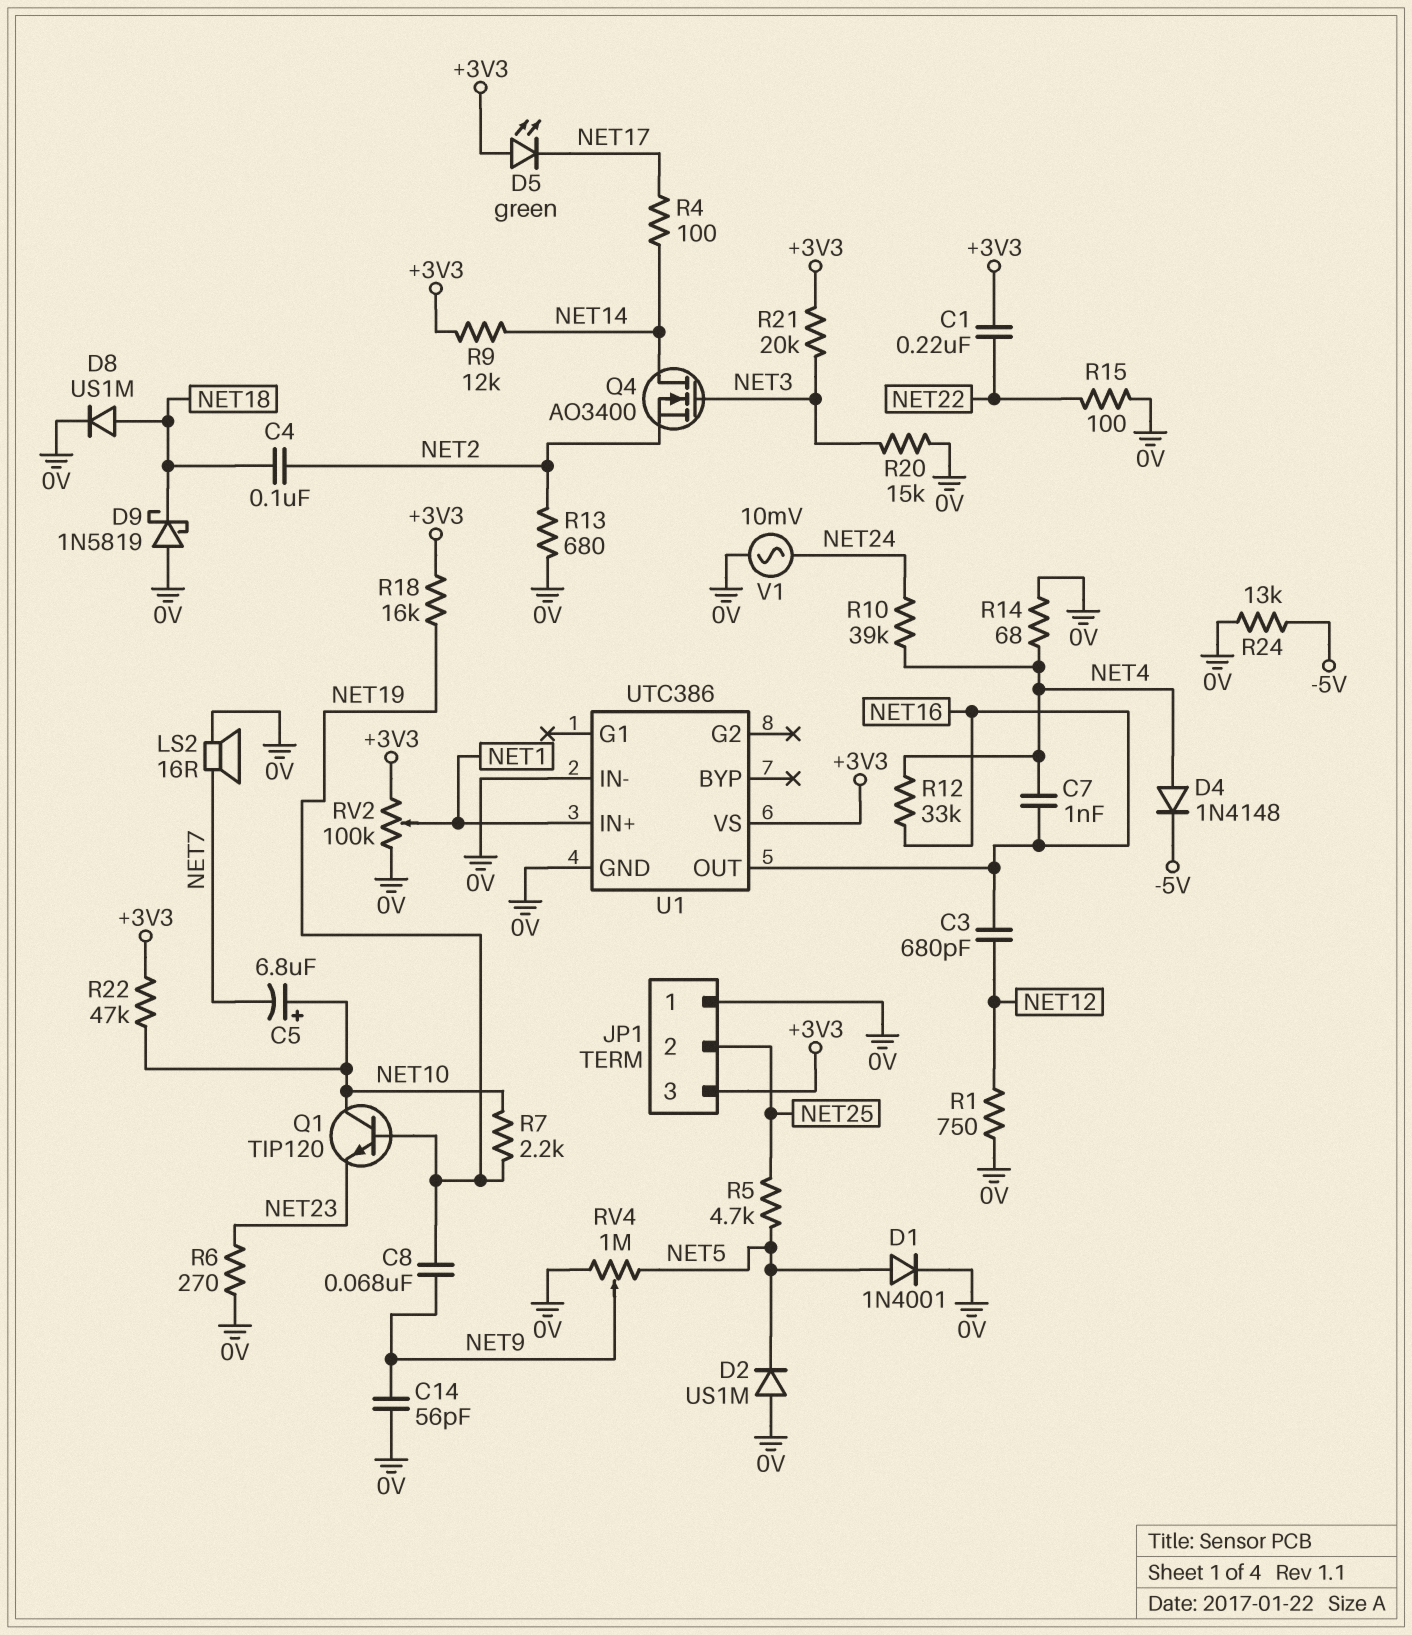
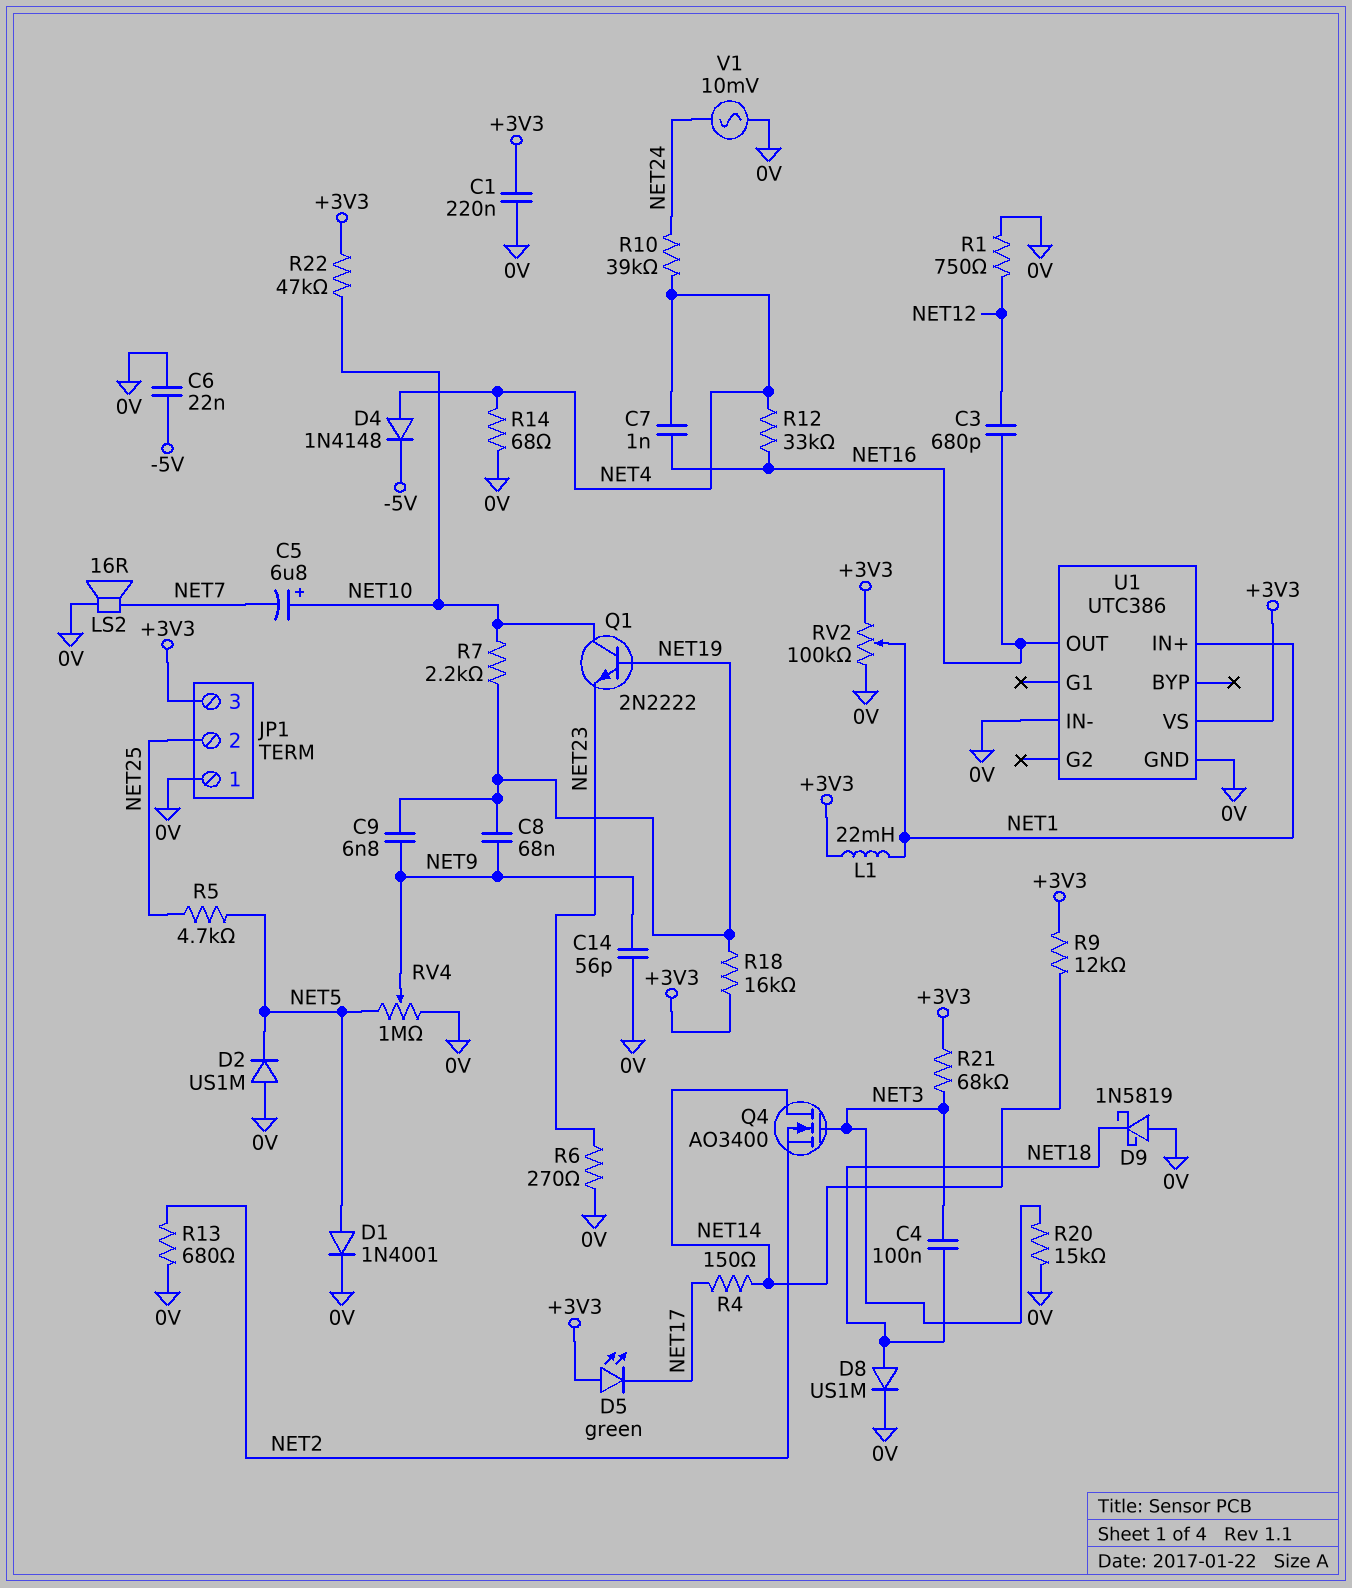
C1: 220nF (+3V3, NET22) -> 220nF (+3V3, 0V)
C4: 100nF (NET2, NET18) -> 100nF (NET3, NET18)
C6: none -> 22nF (-5V, 0V)
C9: none -> 6.8nF (NET9, NET19)
L1: none -> 22mH (+3V3, NET1)
Q1: NPN TIP120 (B NET19, C NET10, E NET23) -> NPN 2N2222 (B NET19, C NET10, E NET23)
R4: 100 (NET14, NET17) -> 150 (NET14, NET17)
R15: 100 (0V, NET22) -> none
R21: 20k (+3V3, NET3) -> 68k (+3V3, NET3)
R24: 13k (-5V, 0V) -> none

